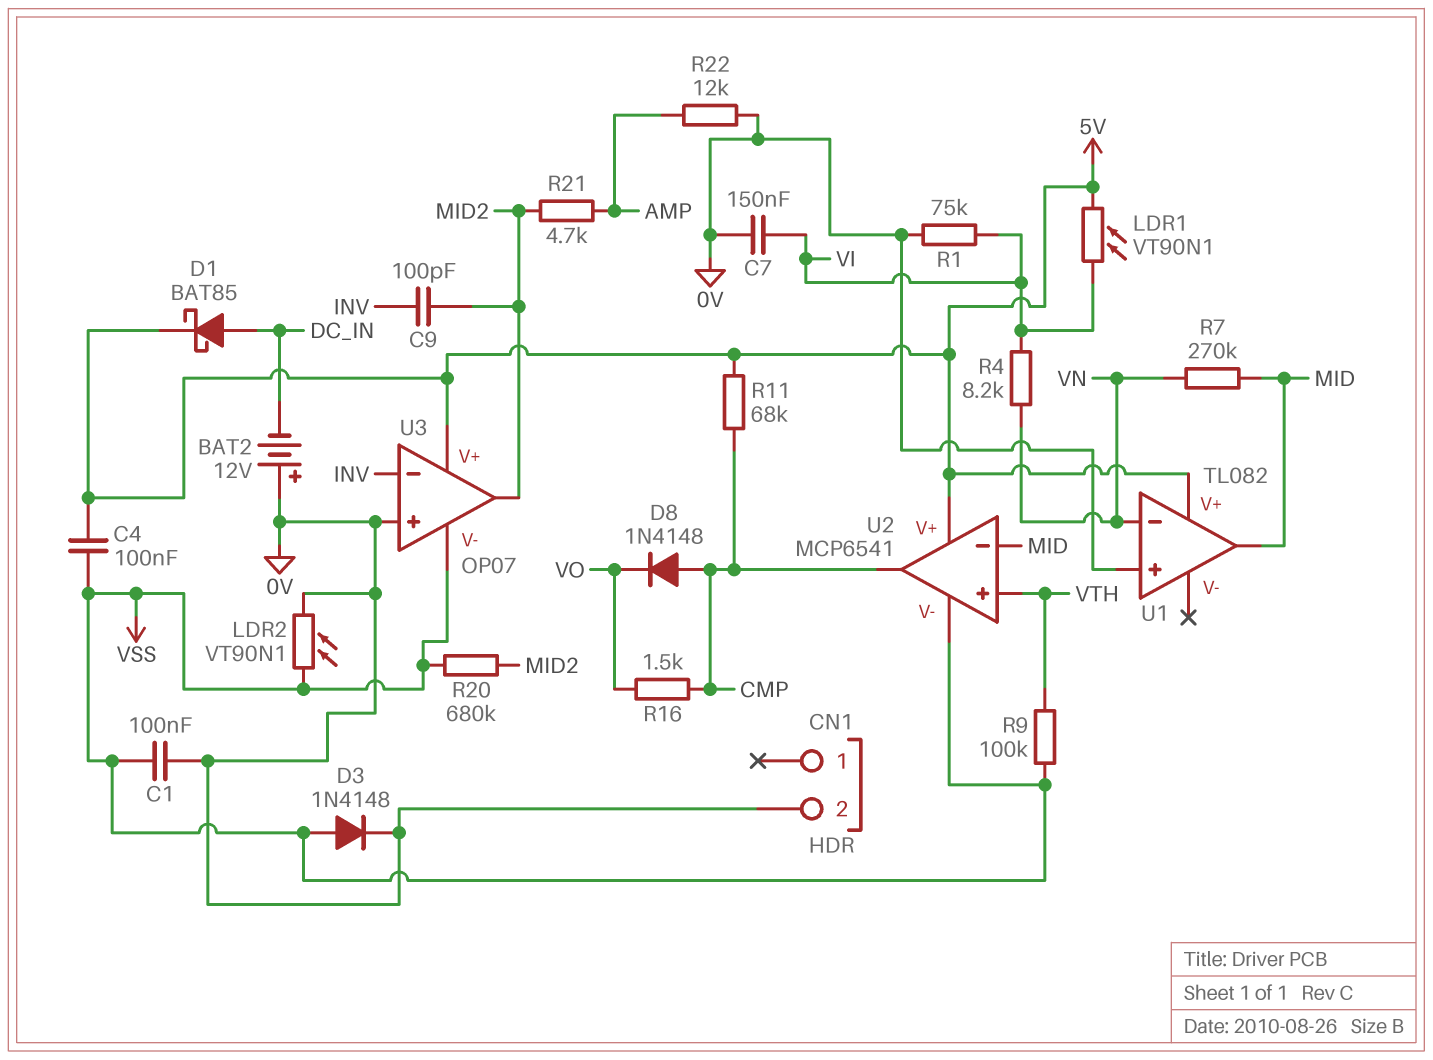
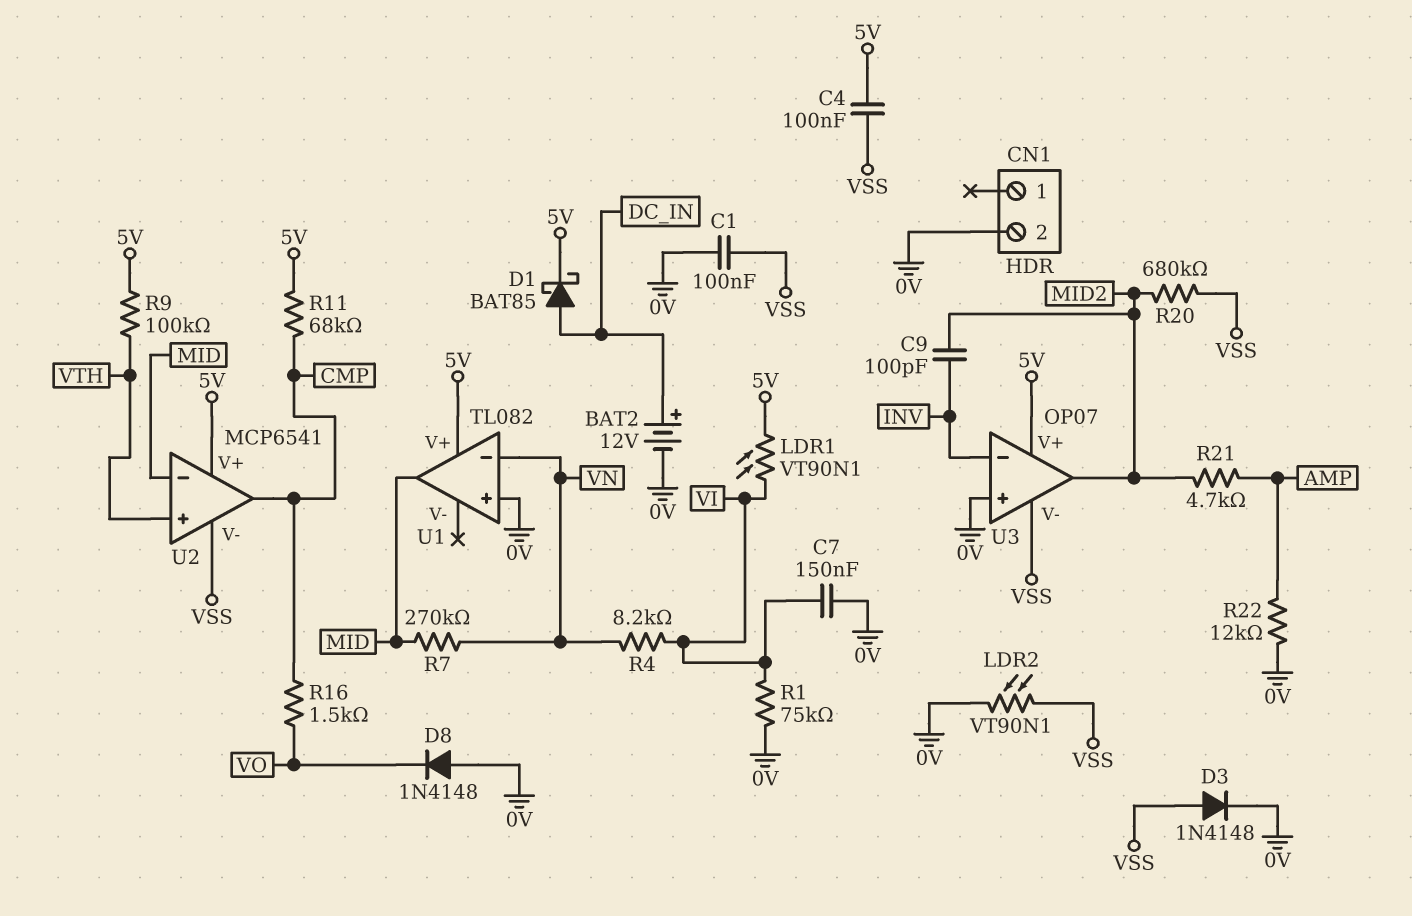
BAT2: 12V (plus 0V, minus DC_IN) -> 12V (plus DC_IN, minus 0V)
D8: diode 1N4148 (A CMP, K VO) -> diode 1N4148 (A 0V, K VO)
R9: 100k (VSS, VTH) -> 100k (5V, VTH)

